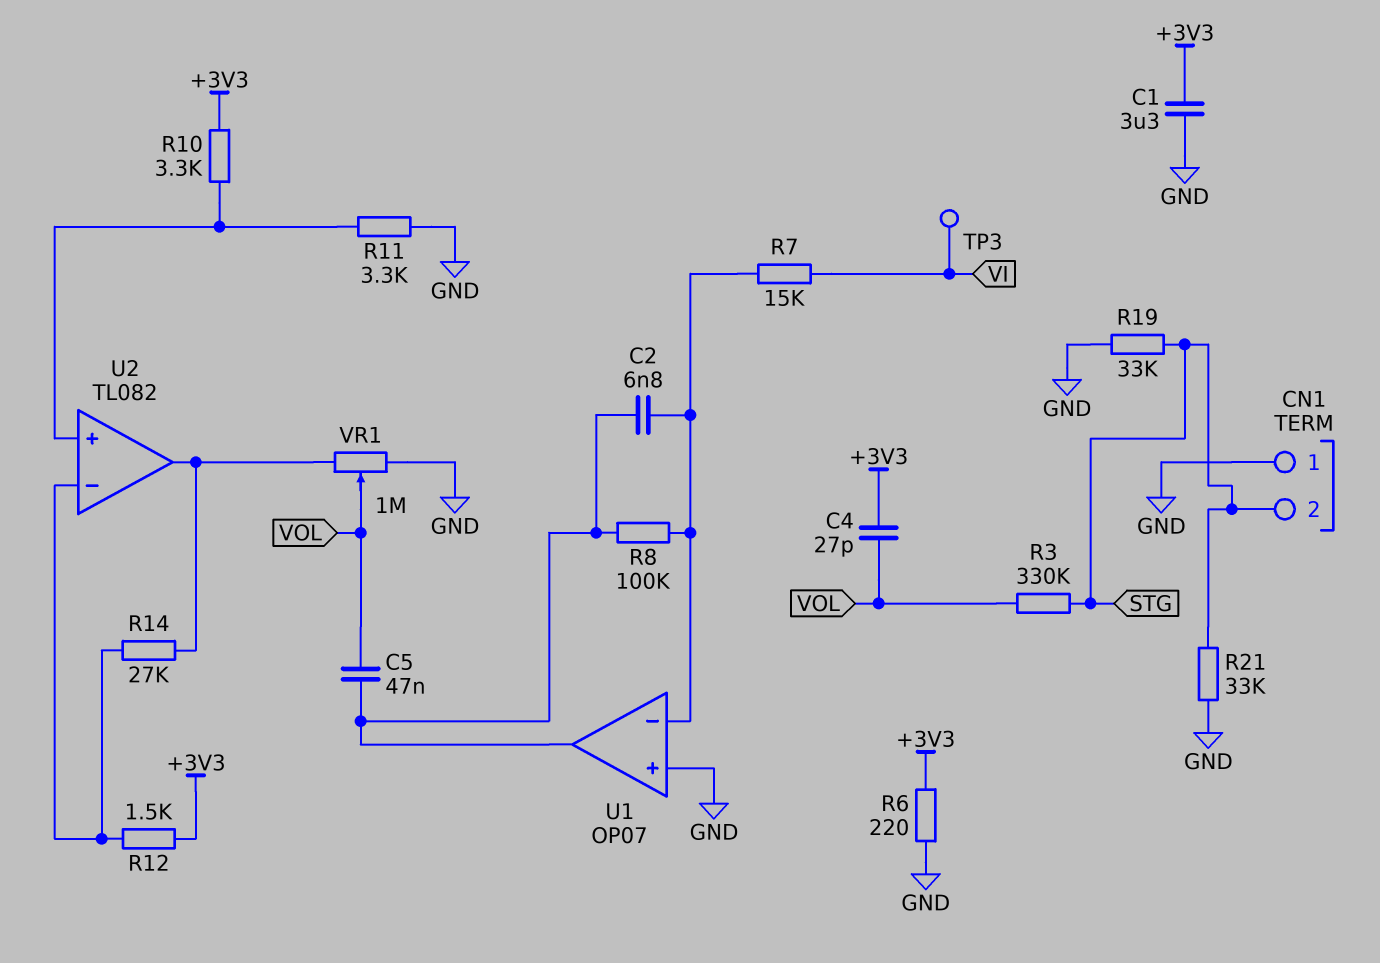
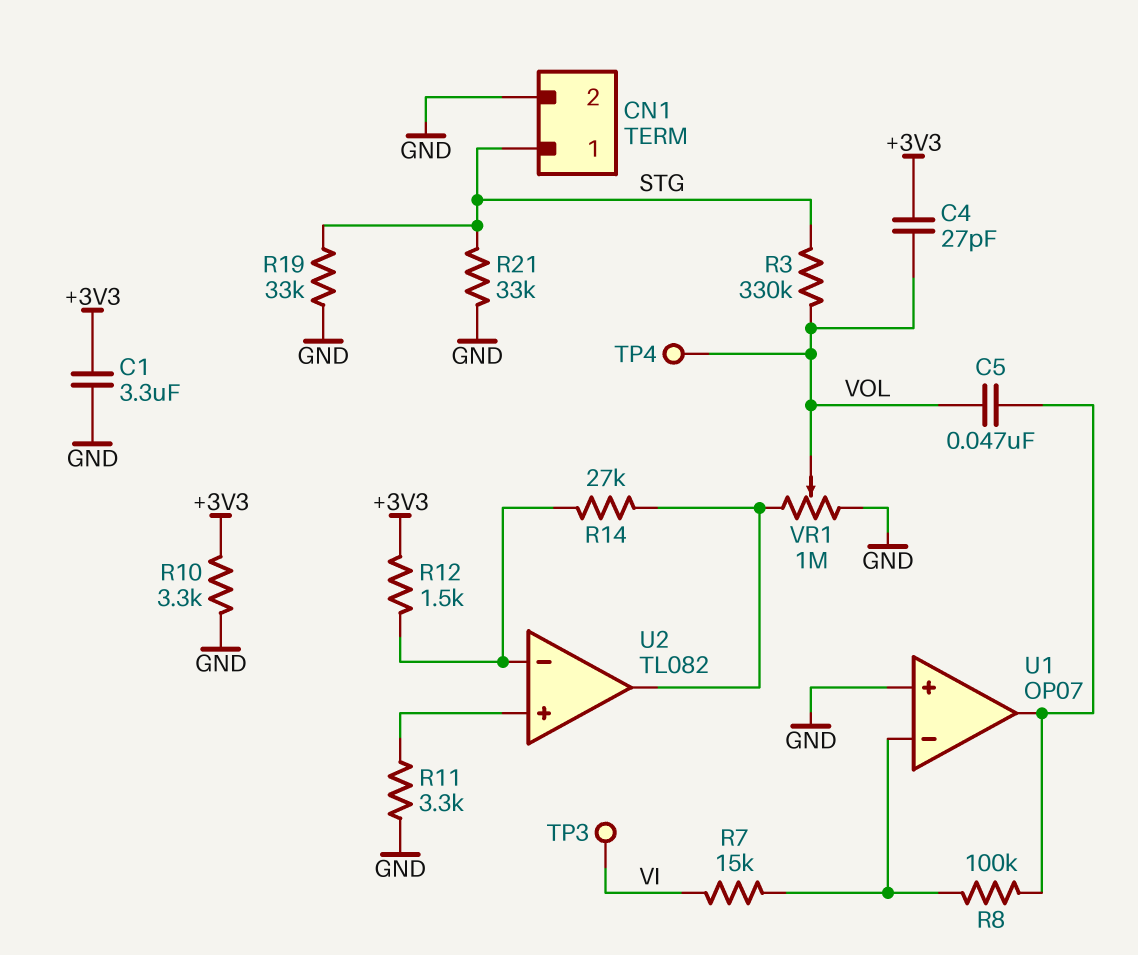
C2: 6.8nF (U1/in-, U1/out) -> none
CN1 pin 1: GND -> STG
CN1 pin 2: STG -> GND
R6: 220 (+3V3, GND) -> none
R10: 3.3k (+3V3, U2/in+) -> 3.3k (+3V3, GND)
TP4: none -> test point (VOL)

